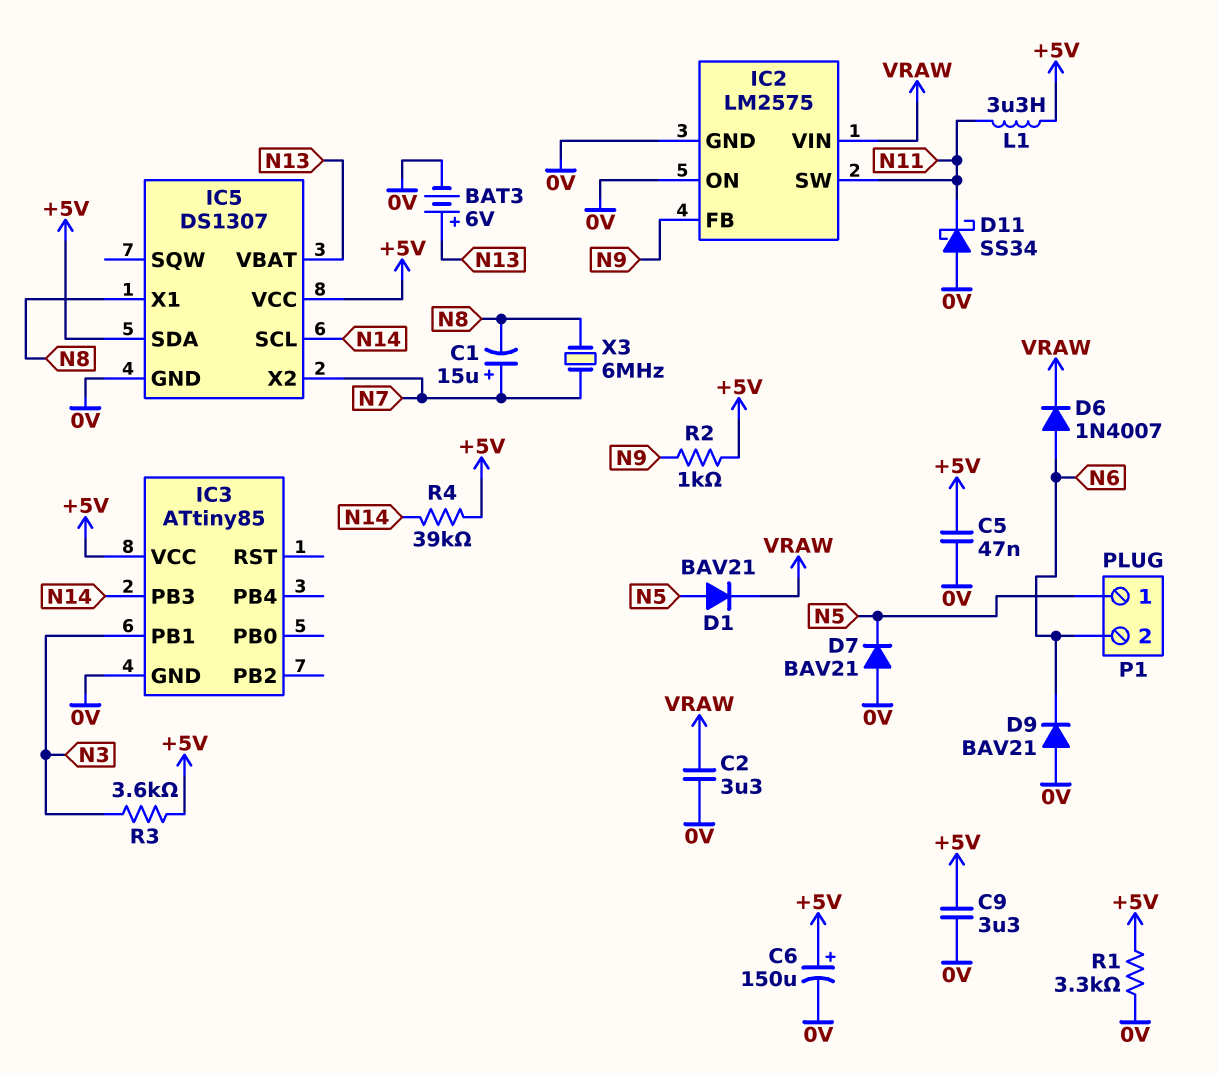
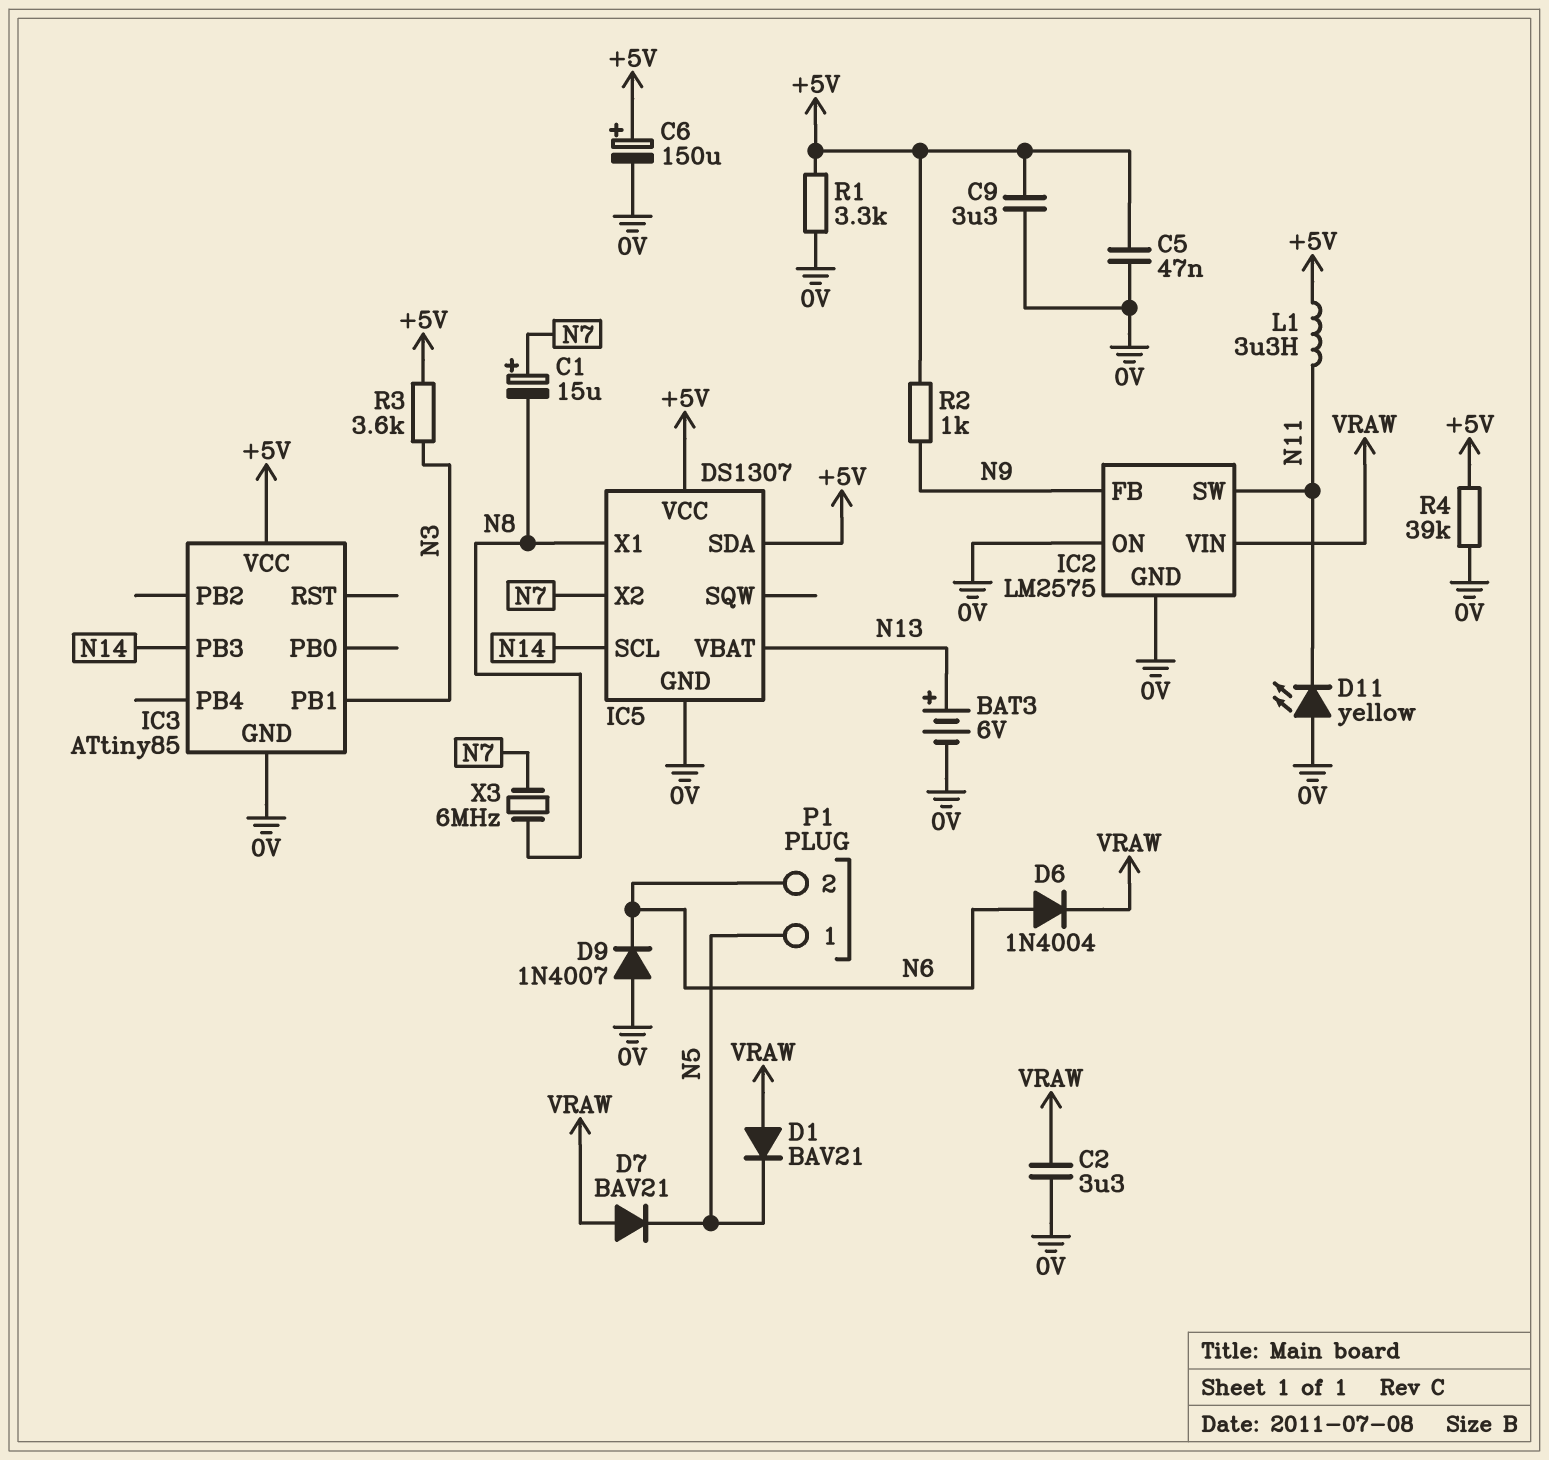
D1: diode BAV21 (A N5, K VRAW) -> diode BAV21 (A VRAW, K N5)
D6: diode 1N4007 (A N6, K VRAW) -> diode 1N4004 (A N6, K VRAW)
D7: diode BAV21 (A 0V, K N5) -> diode BAV21 (A VRAW, K N5)
D9: diode BAV21 (A 0V, K N6) -> diode 1N4007 (A 0V, K N6)
D11: schottky SS34 (A 0V, K N11) -> LED yellow (A 0V, K N11)
R4: 39k (+5V, N14) -> 39k (+5V, 0V)

